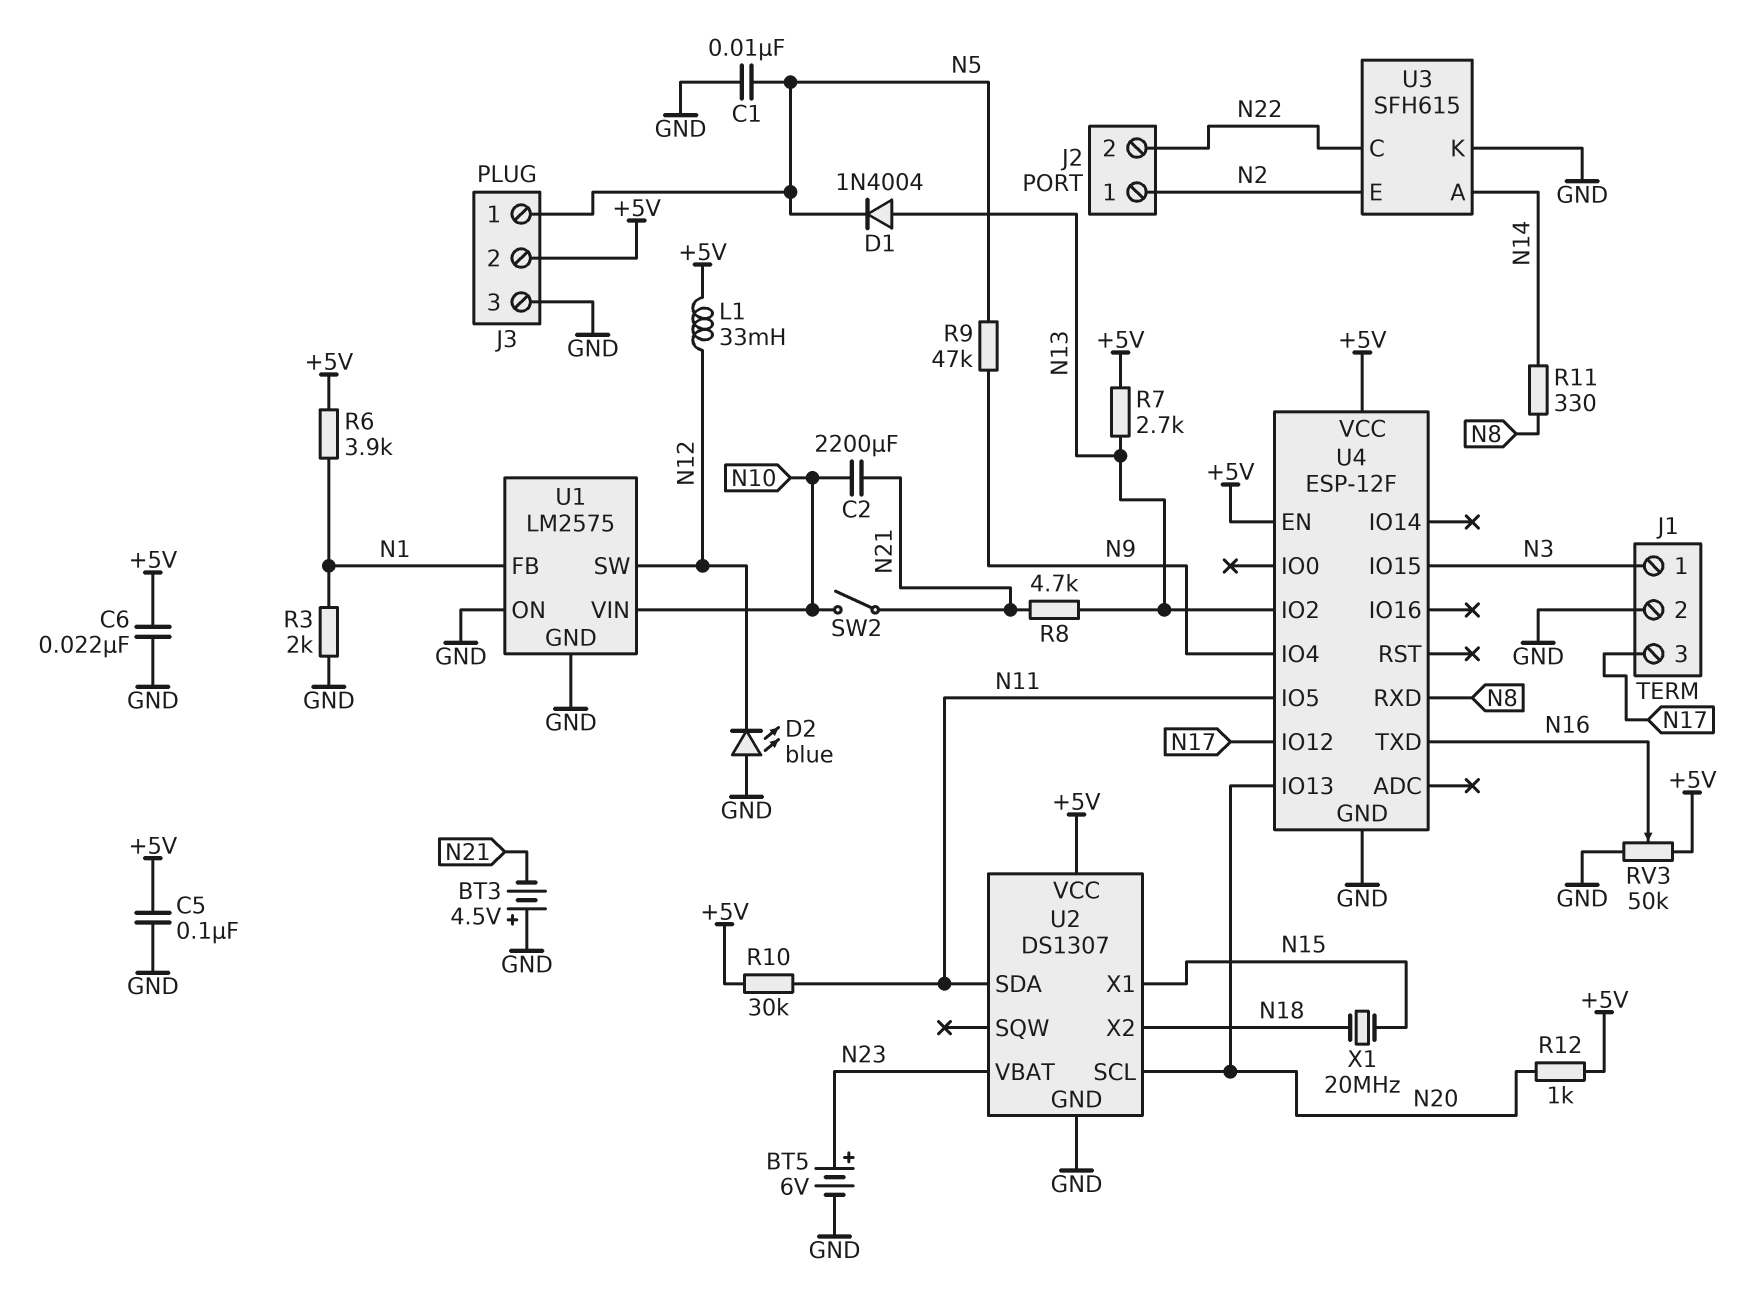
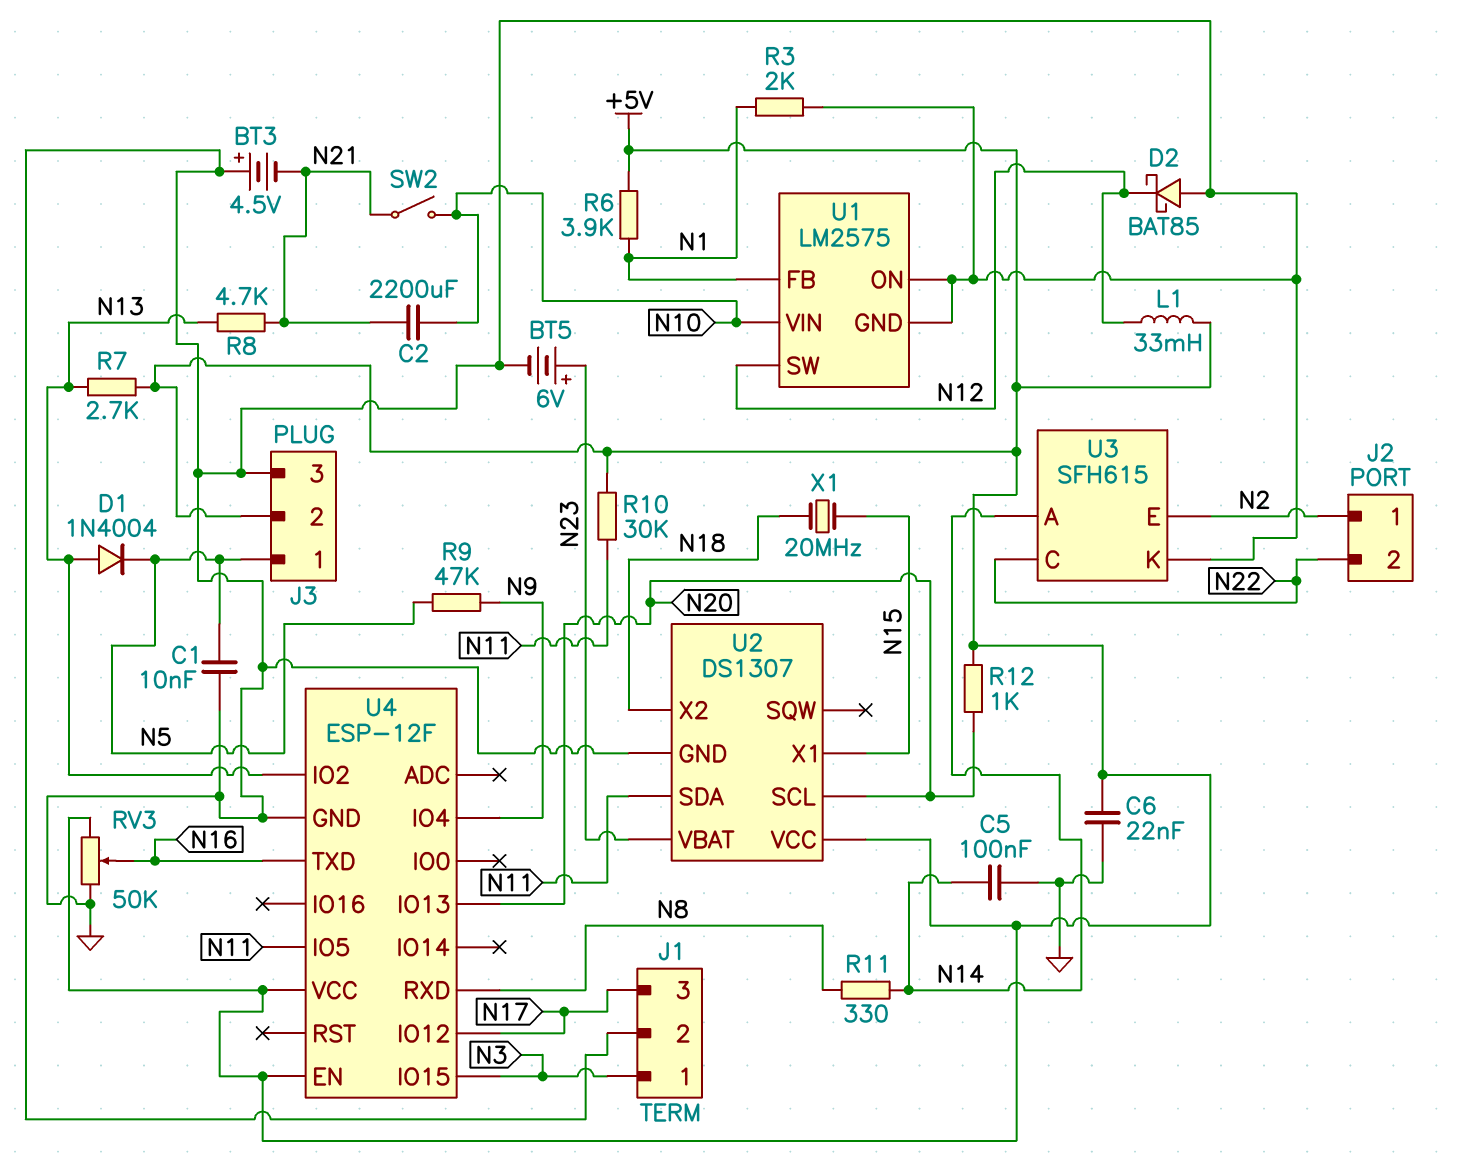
C5: 100nF (+5V, GND) -> 100nF (GND, N14)
D2: LED blue (A GND, K N12) -> schottky BAT85 (A GND, K N12)

